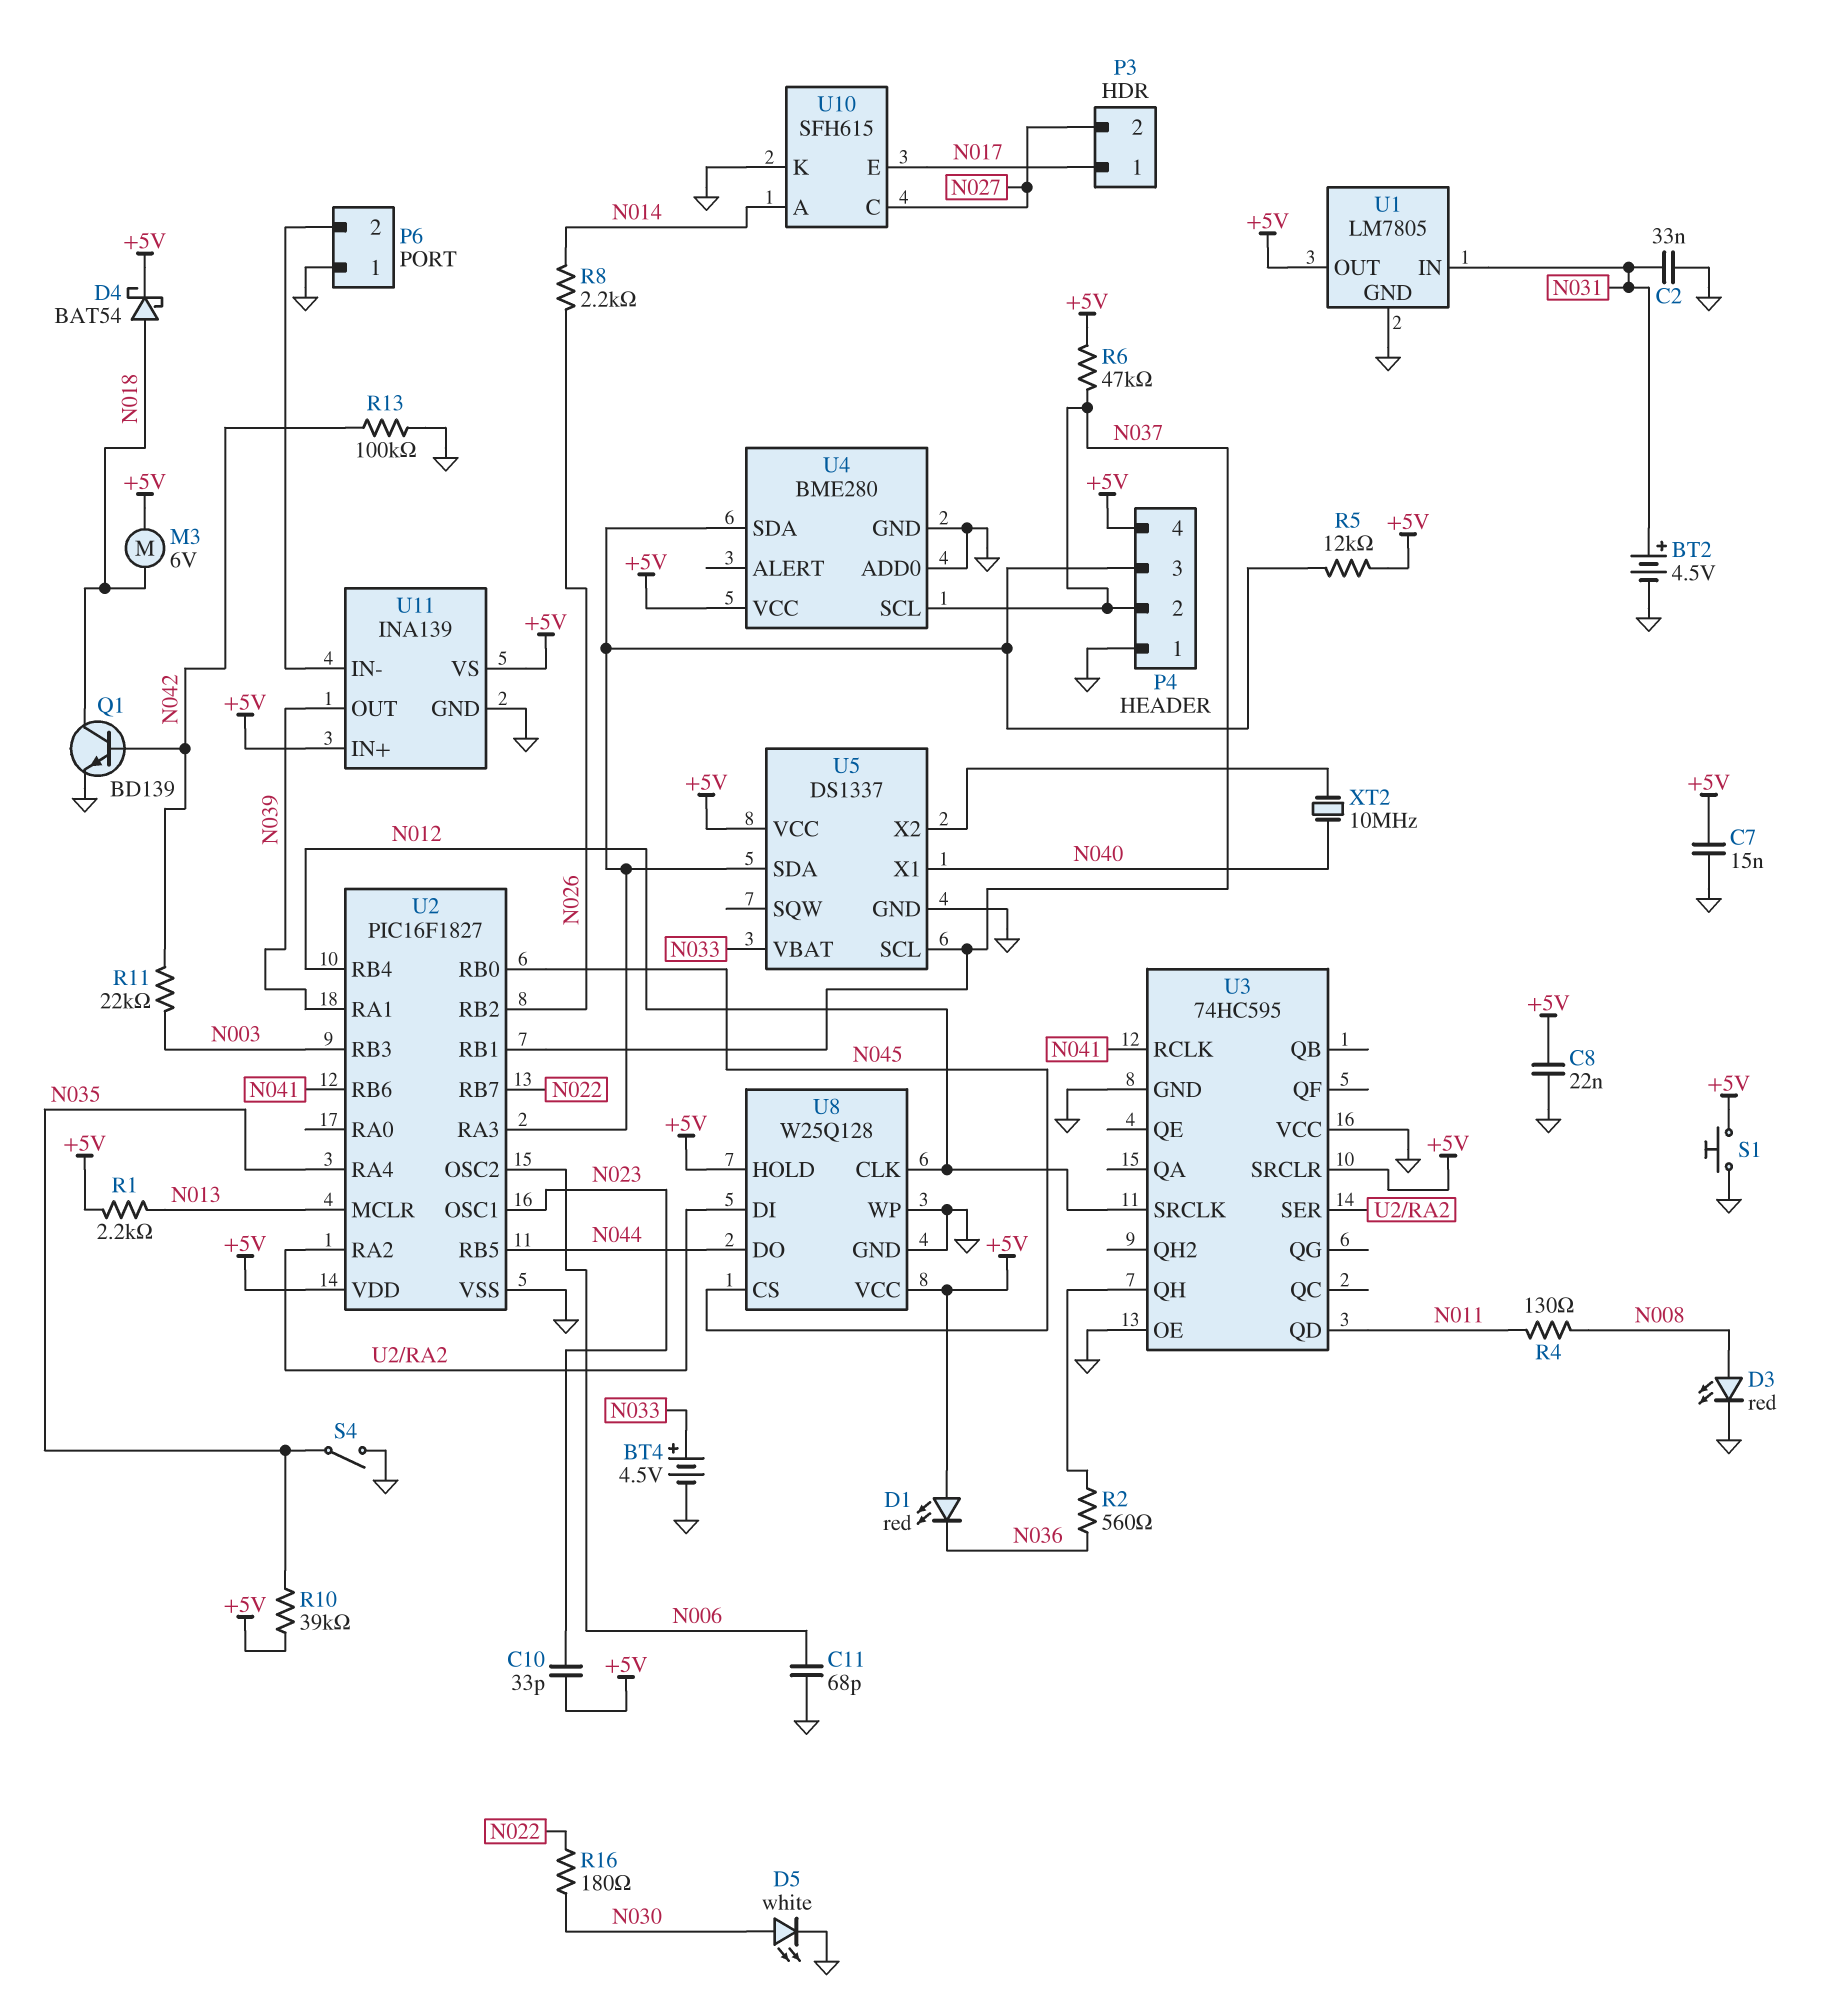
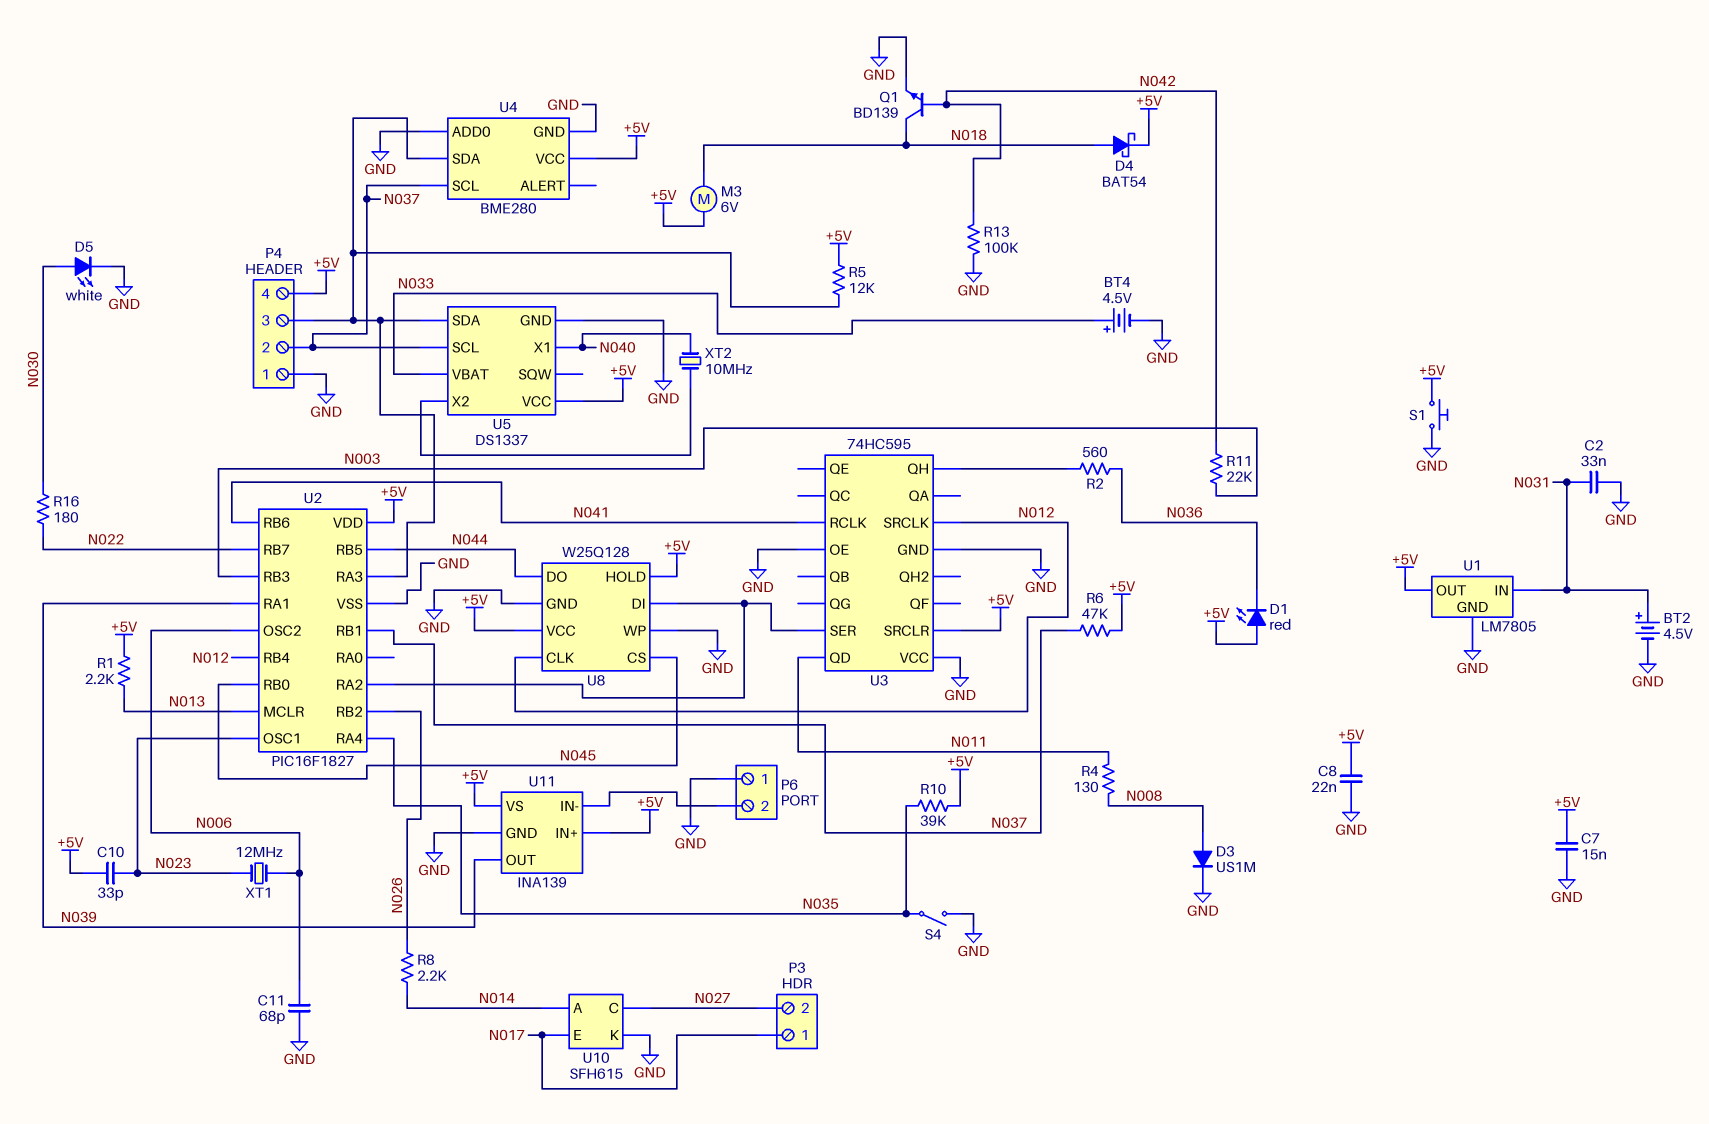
D3: LED red (A N008, K GND) -> diode US1M (A N008, K GND)
XT1: none -> 12MHz (N006, N023)

